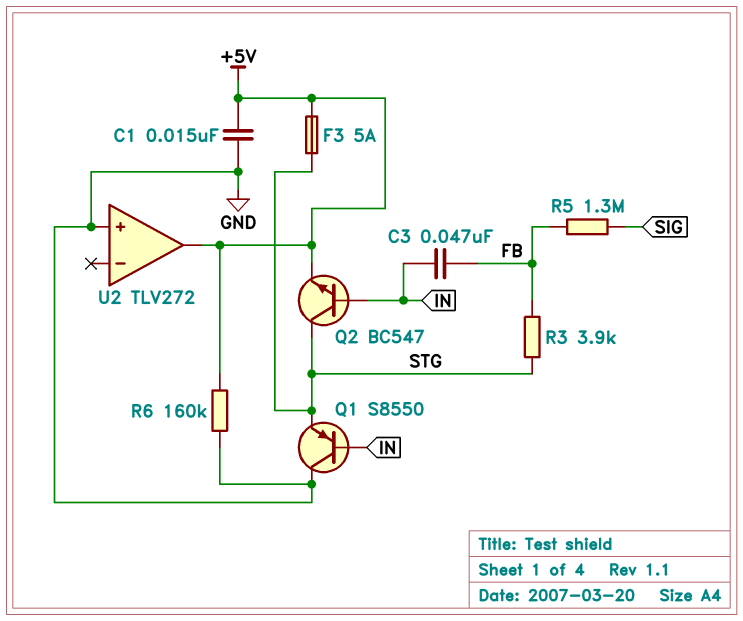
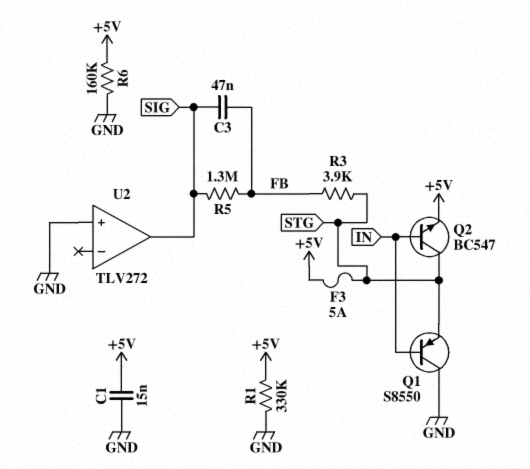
C3: 47nF (FB, IN) -> 47nF (FB, SIG)
R1: none -> 330k (+5V, GND)
U2 pin out: +5V -> SIG

